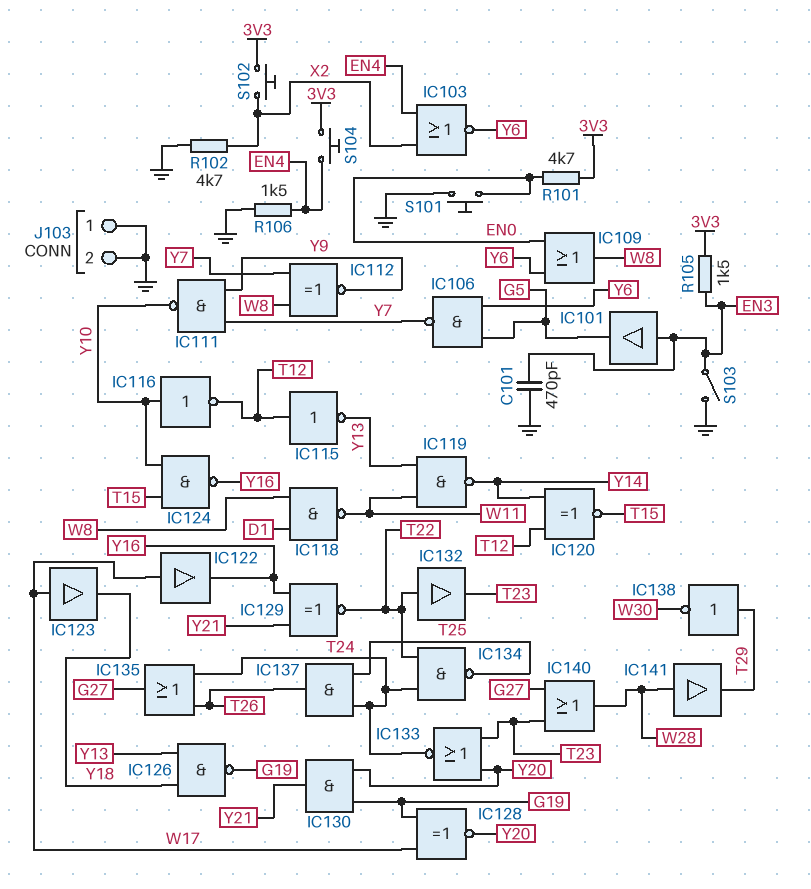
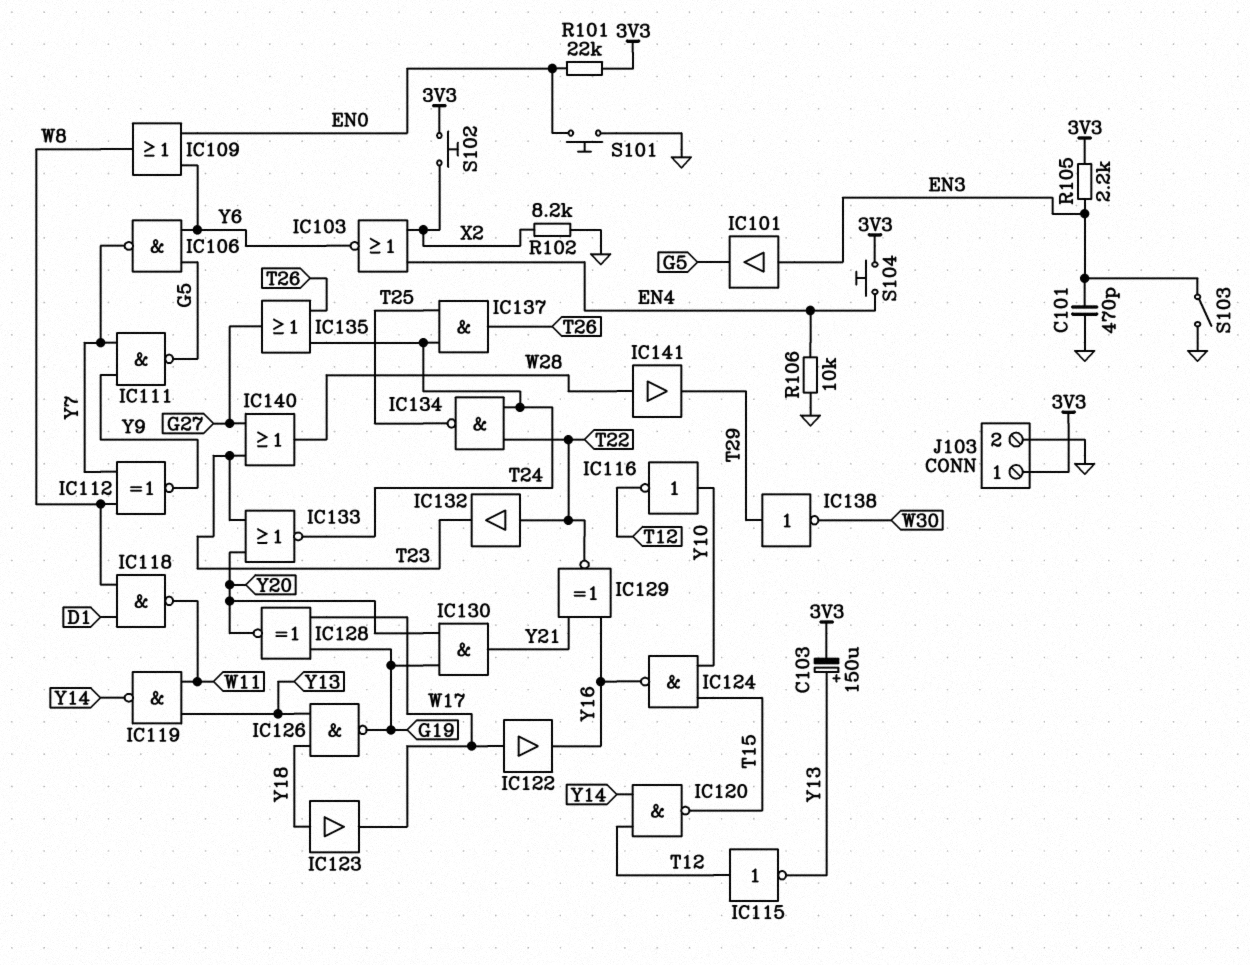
C103: none -> 150uF (plus Y13, minus 3V3)
IC111: NAND (in Y7, in Y9, out Y10) -> NAND (in Y7, in Y9, out G5)
IC120: XNOR (in T12, in Y14, out T15) -> NAND (in T12, in Y14, out T15)
IC123: buffer (in W17, out Y18) -> buffer (in Y18, out W17)
J103 pin 1: GND -> 3V3
R101: 4.7k (3V3, EN0) -> 22k (3V3, EN0)
R102: 4.7k (GND, X2) -> 8.2k (GND, X2)
R105: 1.5k (3V3, EN3) -> 2.2k (3V3, EN3)
R106: 1.5k (EN4, GND) -> 10k (EN4, GND)

